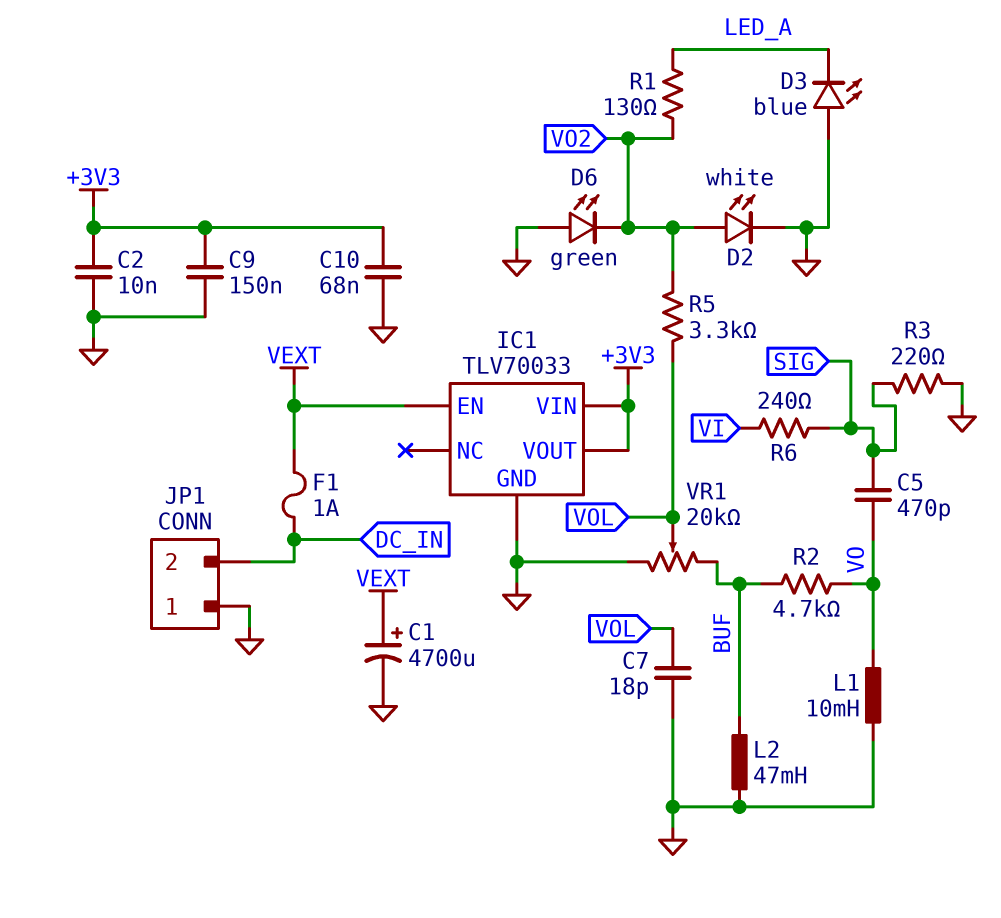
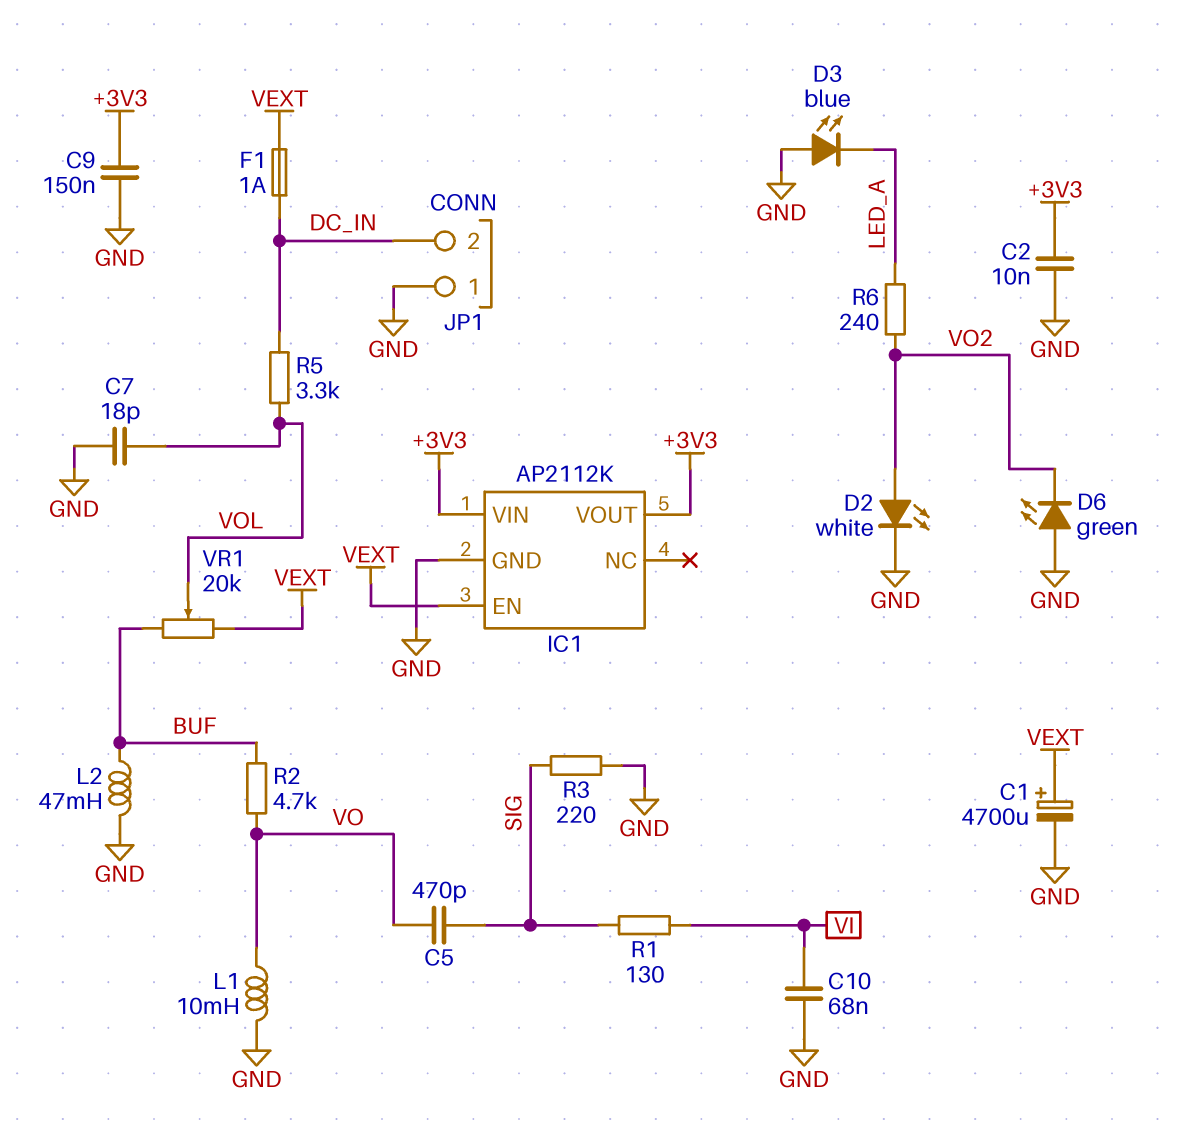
C10: 68nF (+3V3, GND) -> 68nF (GND, VI)
IC1: TLV70033 -> AP2112K
R1: 130 (LED_A, VO2) -> 130 (SIG, VI)
R5: 3.3k (VO2, VOL) -> 3.3k (DC_IN, VOL)
R6: 240 (SIG, VI) -> 240 (LED_A, VO2)
VR1: 20k (BUF, GND, wiper VOL) -> 20k (BUF, VEXT, wiper VOL)

